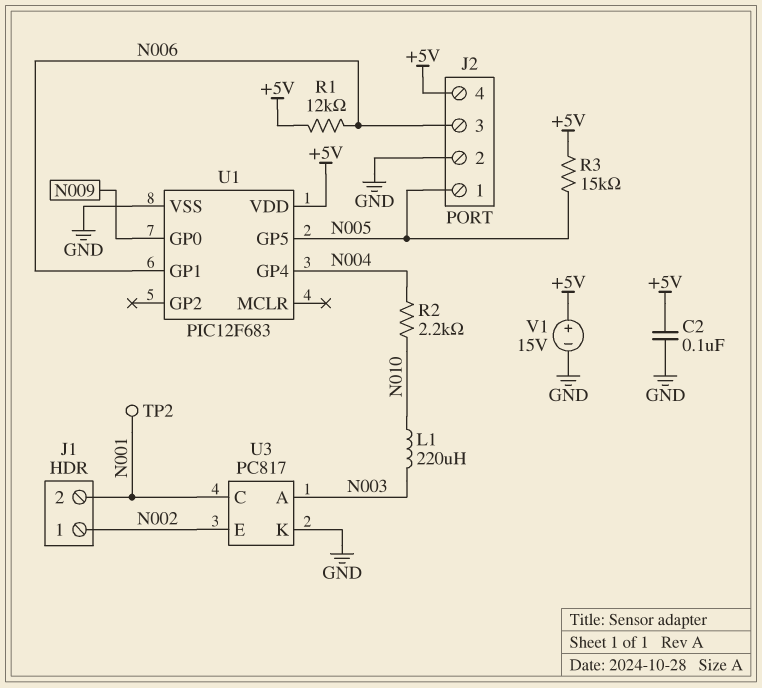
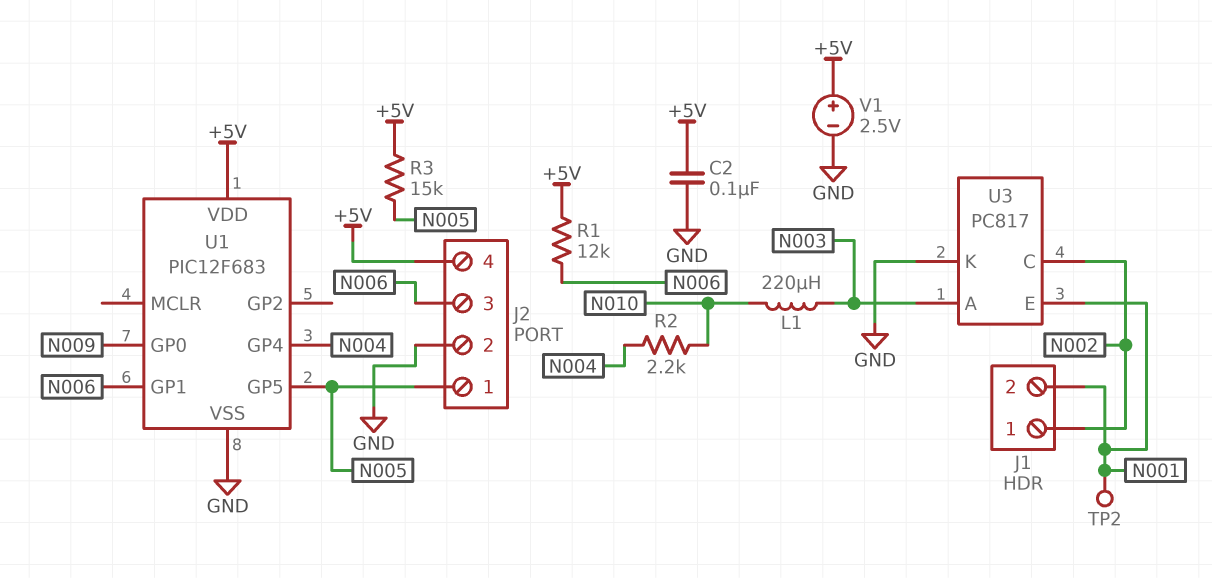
U3 pin C: N001 -> N002
U3 pin E: N002 -> N001
V1: 15V (plus +5V, minus GND) -> 2.5V (plus +5V, minus GND)

